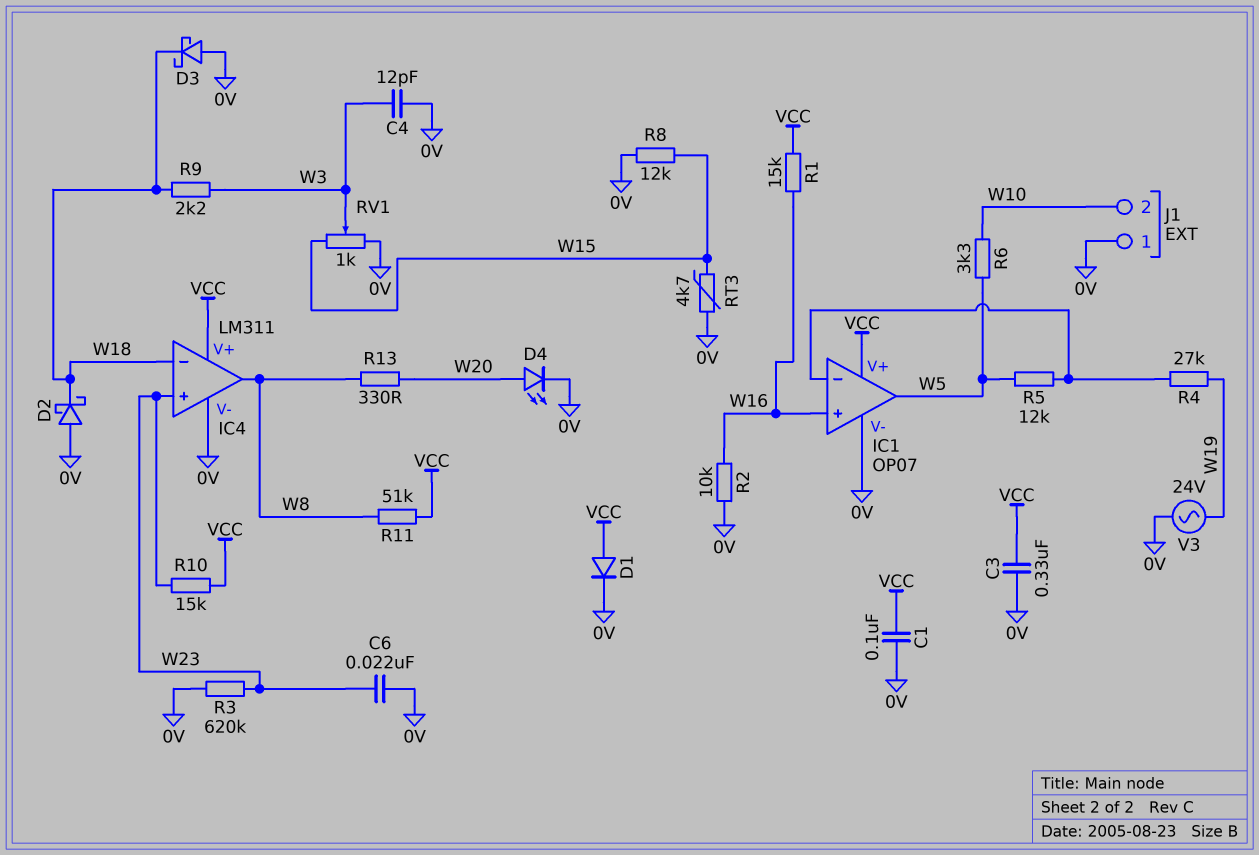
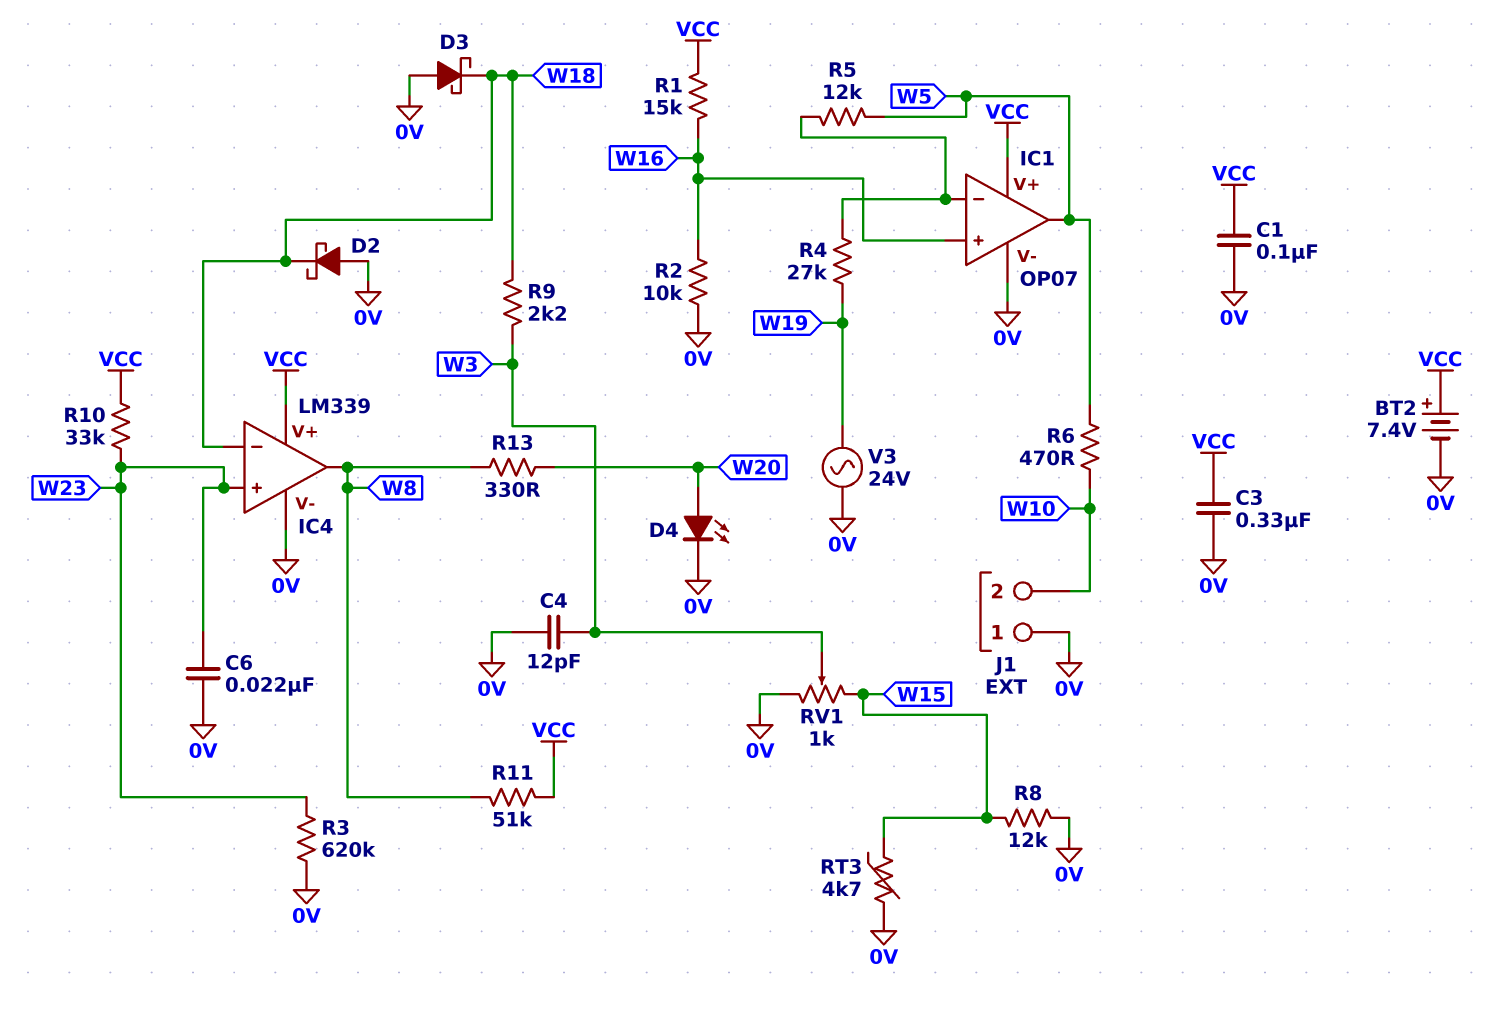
BT2: none -> 7.4V (plus VCC, minus 0V)
D1: diode (A VCC, K 0V) -> none
IC4: LM311 -> LM339
R6: 3.3k (W5, W10) -> 470 (W5, W10)
R10: 15k (VCC, W23) -> 33k (VCC, W23)

